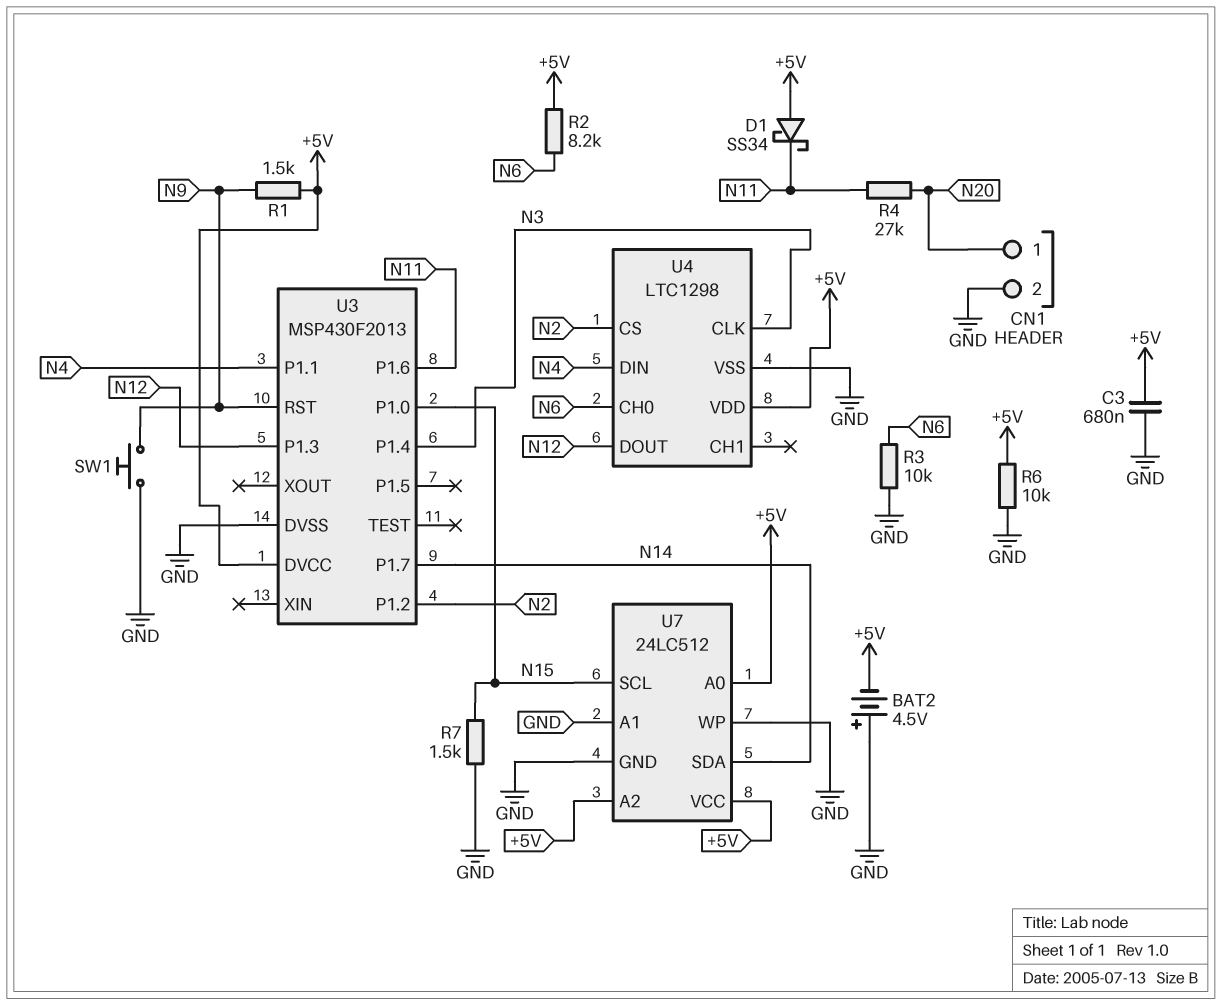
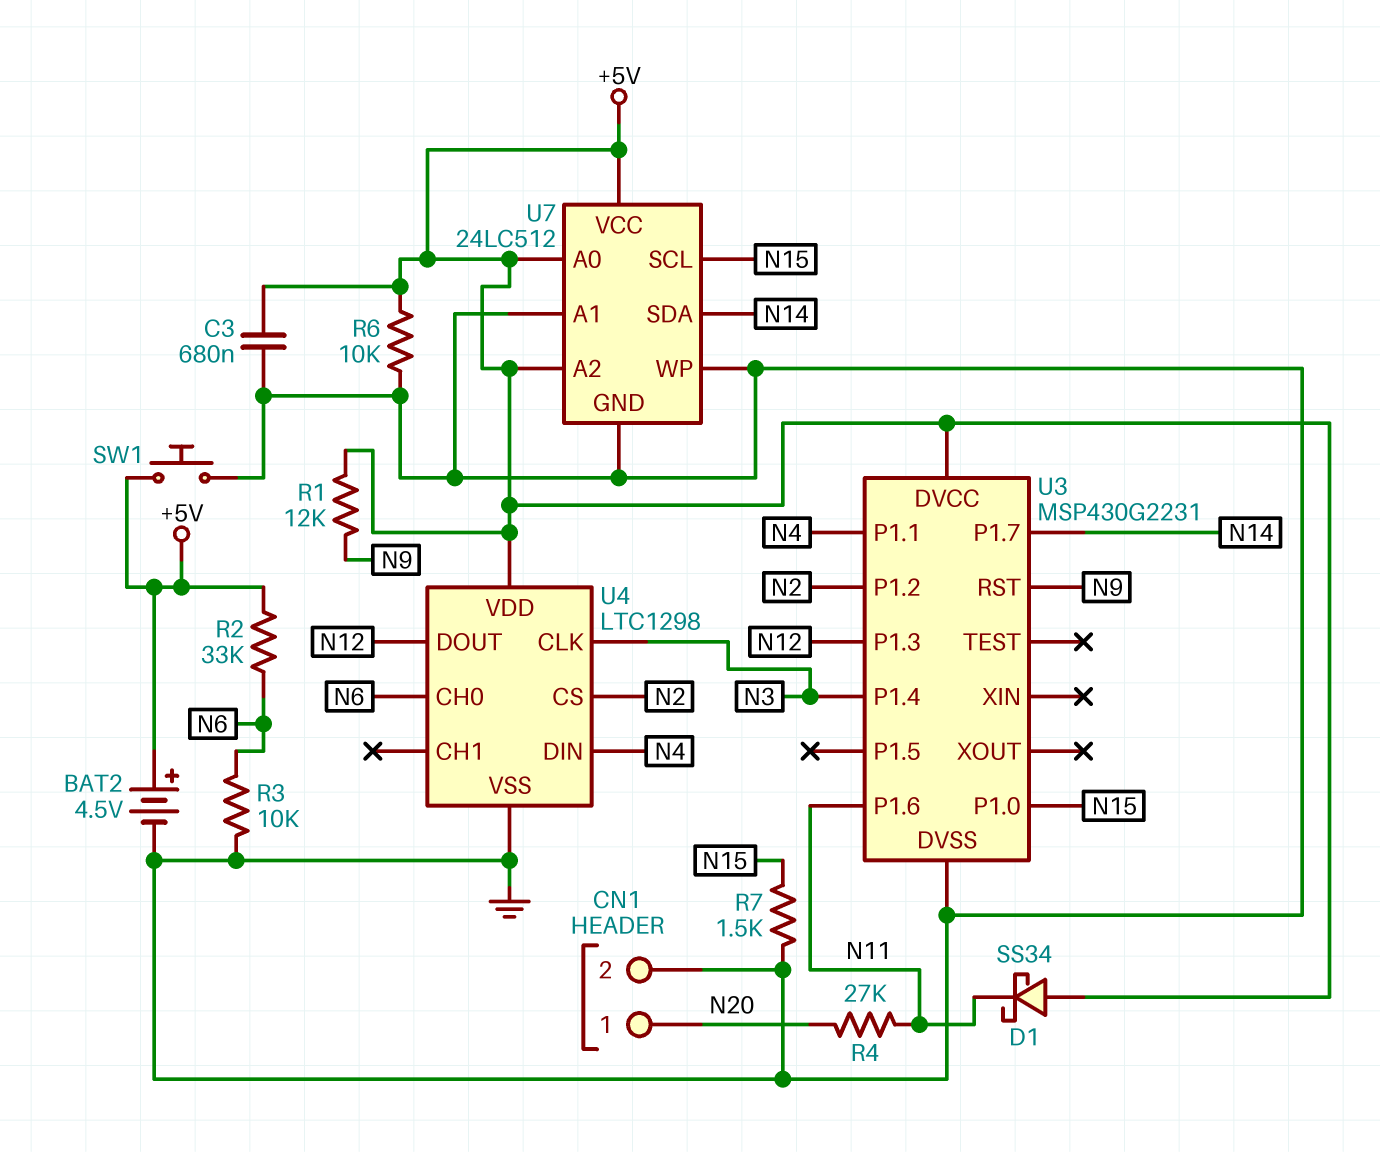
BAT2: 4.5V (plus GND, minus +5V) -> 4.5V (plus +5V, minus GND)
R1: 1.5k (+5V, N9) -> 12k (+5V, N9)
R2: 8.2k (+5V, N6) -> 33k (+5V, N6)
SW1: button (GND, N9) -> button (+5V, GND)
U3: MSP430F2013 -> MSP430G2231

